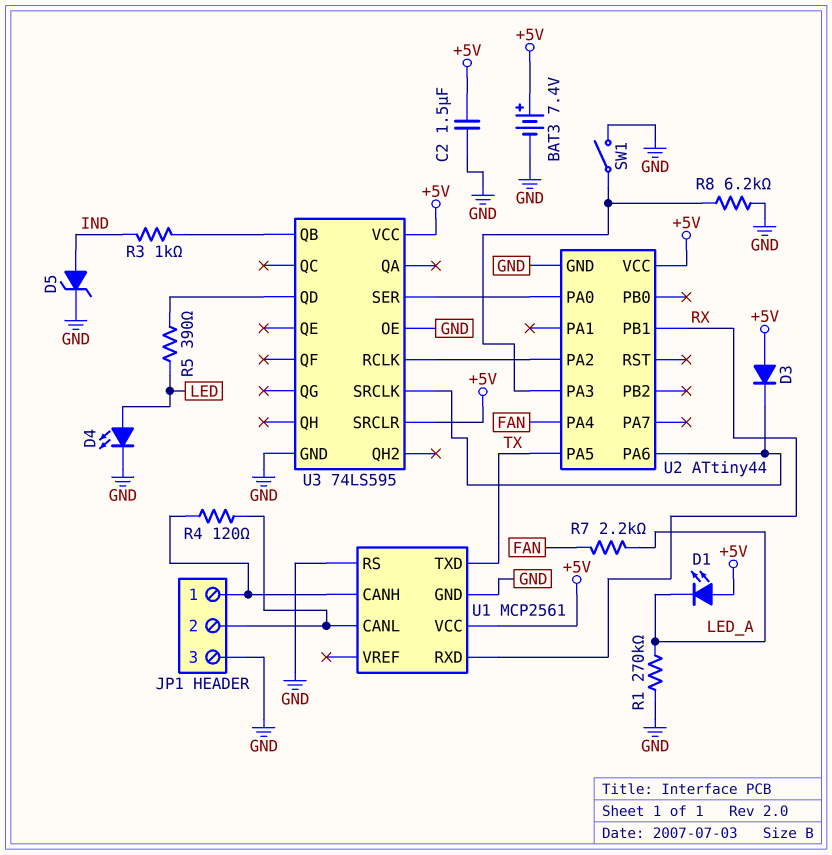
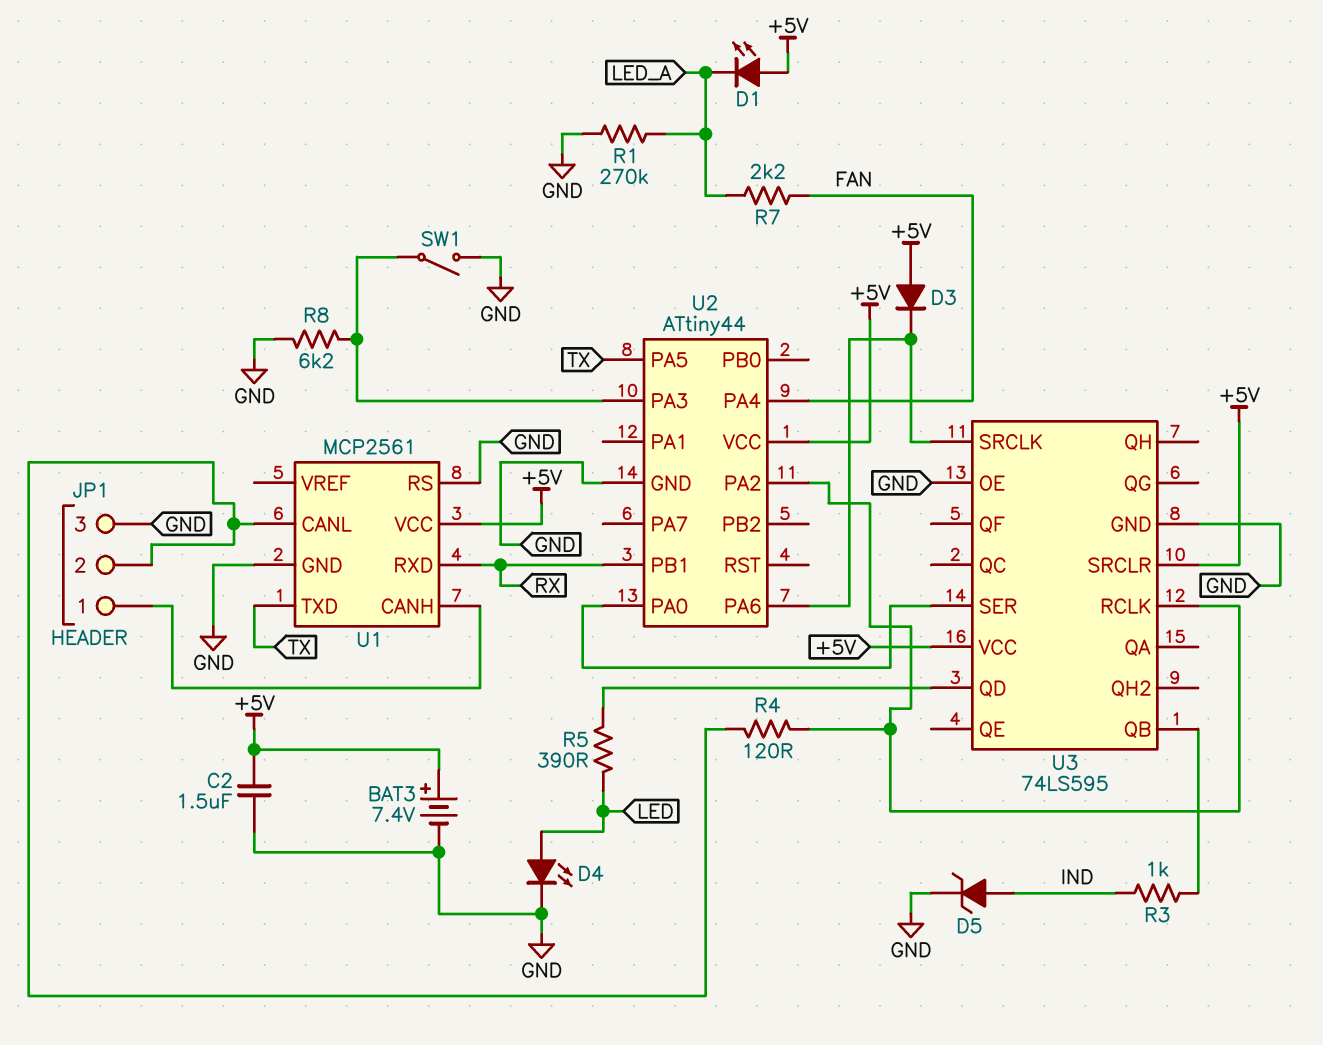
R4: 120 (JP1/1, JP1/2) -> 120 (JP1/2, U2/PA2)

